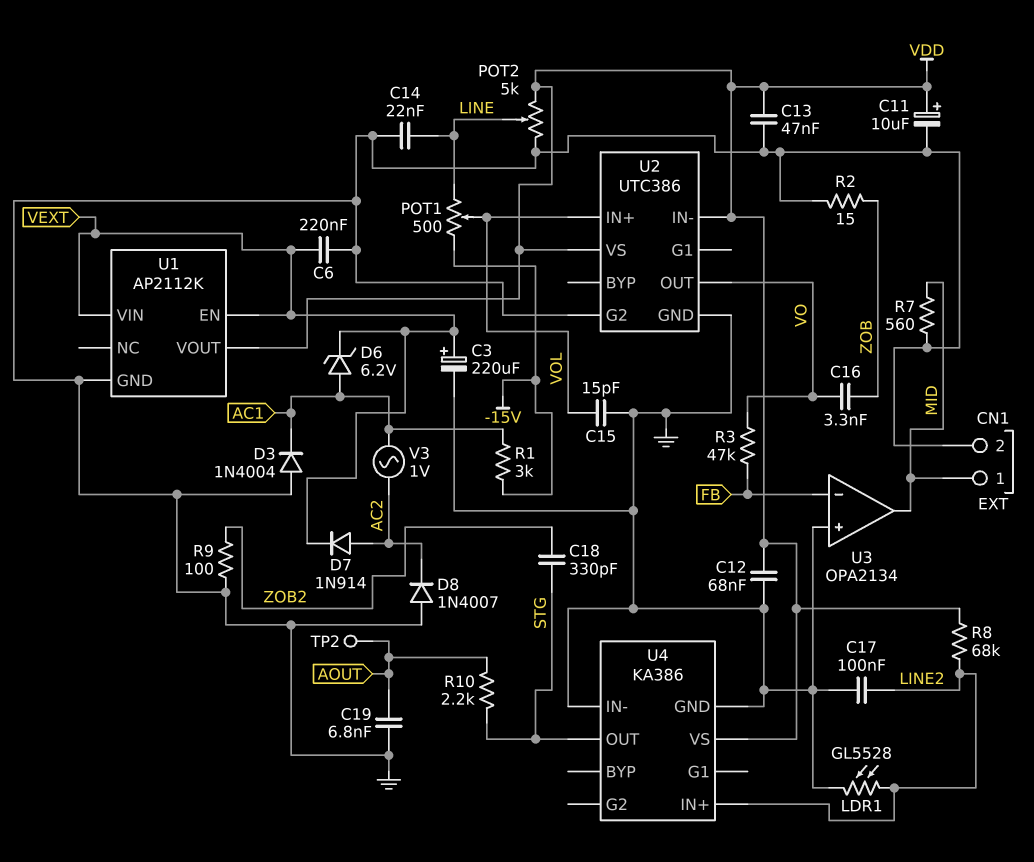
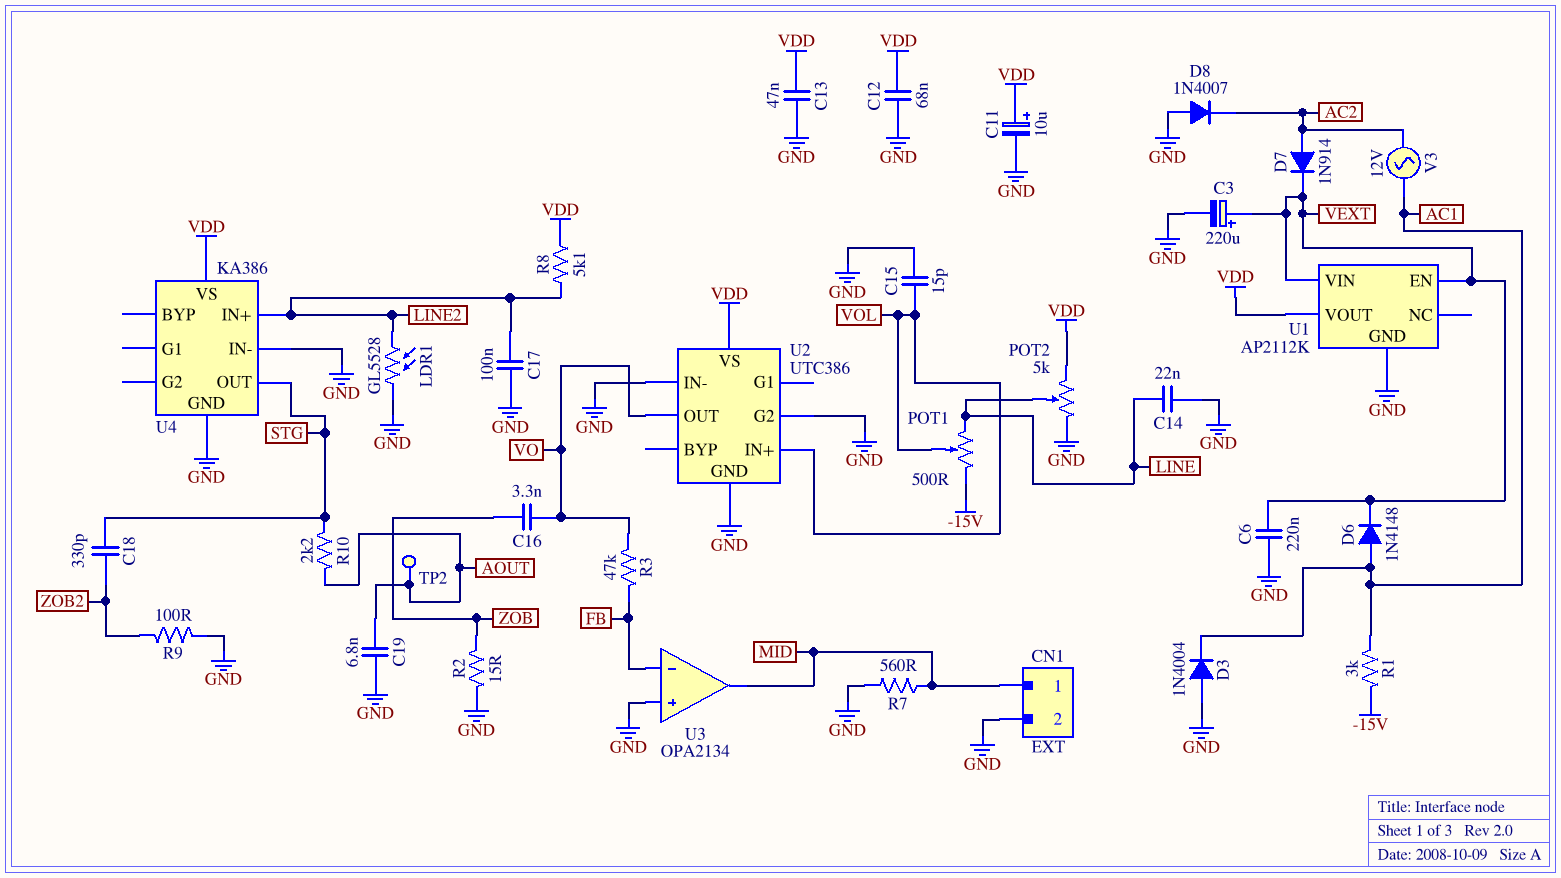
D6: zener 6.2V (A AC1, K VEXT) -> diode 1N4148 (A AC1, K VEXT)
R8: 68k (LINE2, VDD) -> 5.1k (LINE2, VDD)
U2 pin IN-: VDD -> GND
V3: AC 1V (AC1, AC2) -> AC 12V (AC1, AC2)

